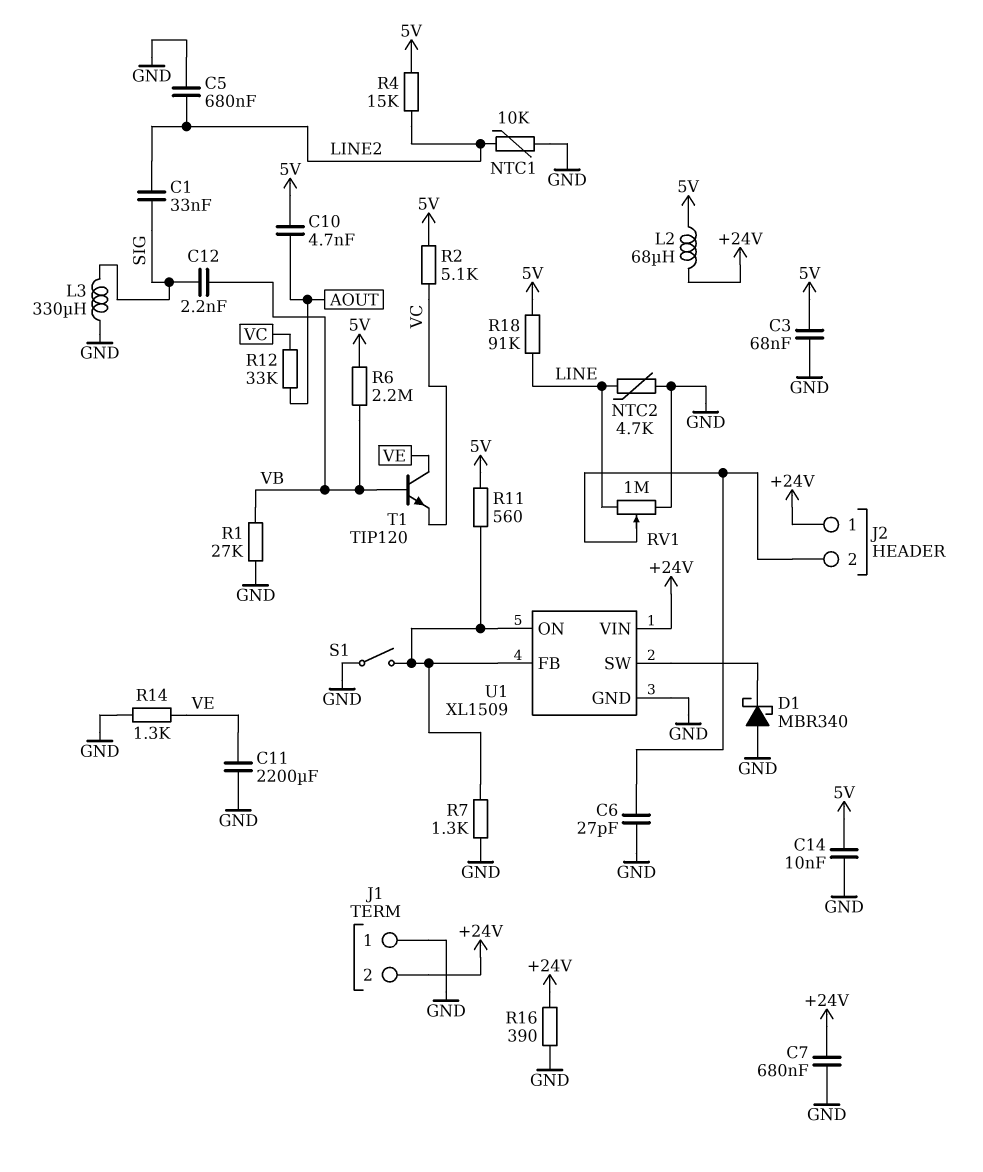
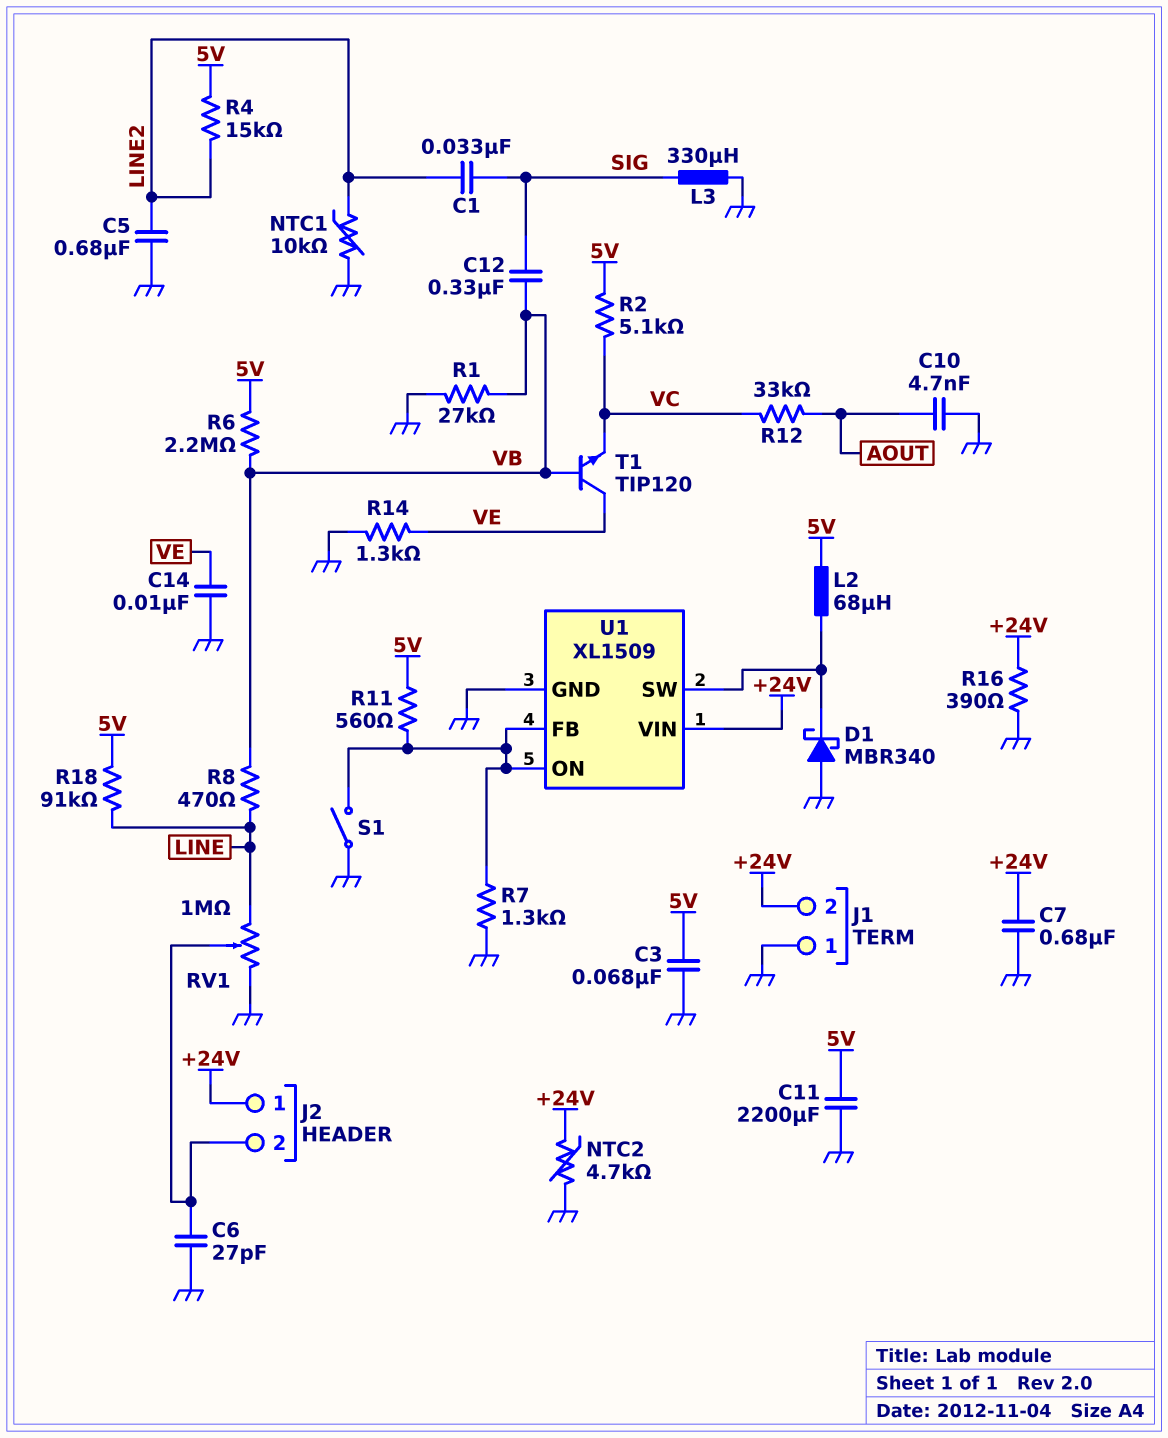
C10: 4.7nF (5V, AOUT) -> 4.7nF (AOUT, GND)
C11: 2200uF (GND, VE) -> 2200uF (5V, GND)
C12: 2.2nF (SIG, VB) -> 330nF (SIG, VB)
C14: 10nF (5V, GND) -> 10nF (GND, VE)
L2: 68uH (+24V, 5V) -> 68uH (5V, U1/SW)
NTC2: 4.7k (GND, LINE) -> 4.7k (+24V, GND)
R8: none -> 470 (LINE, VB)

